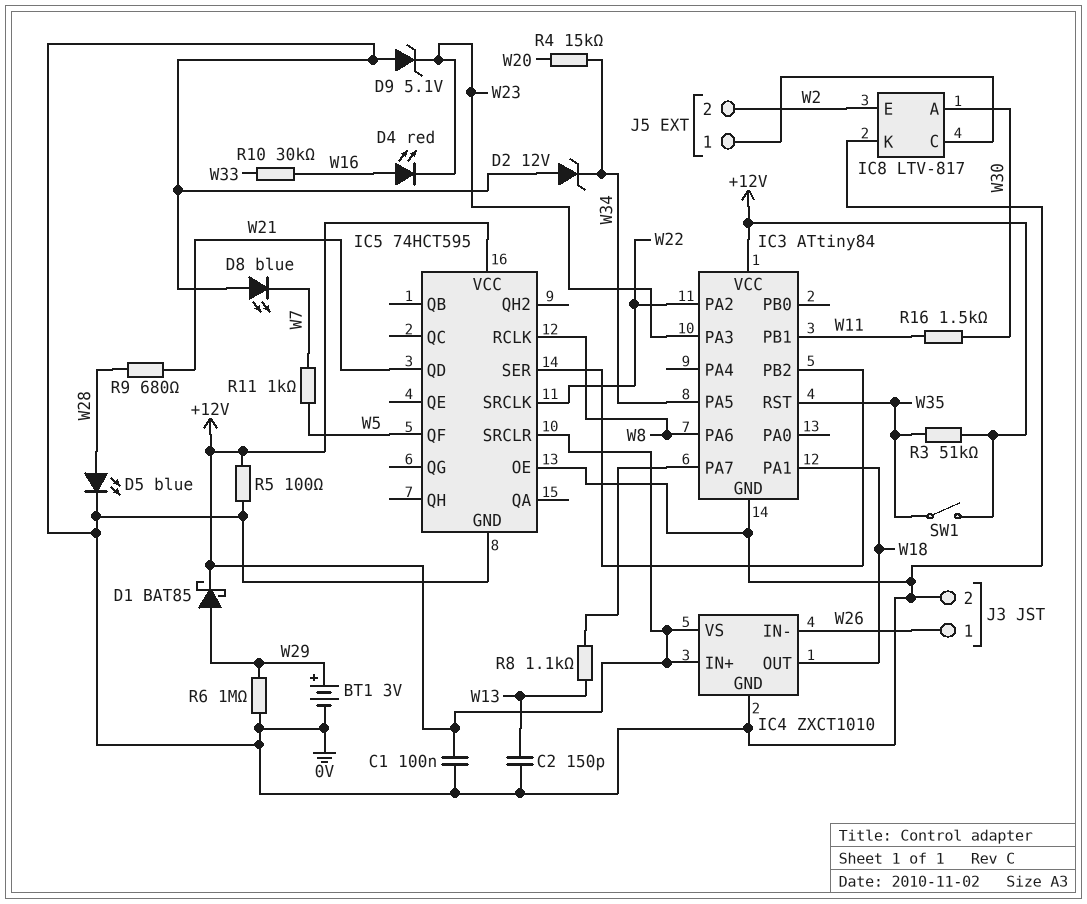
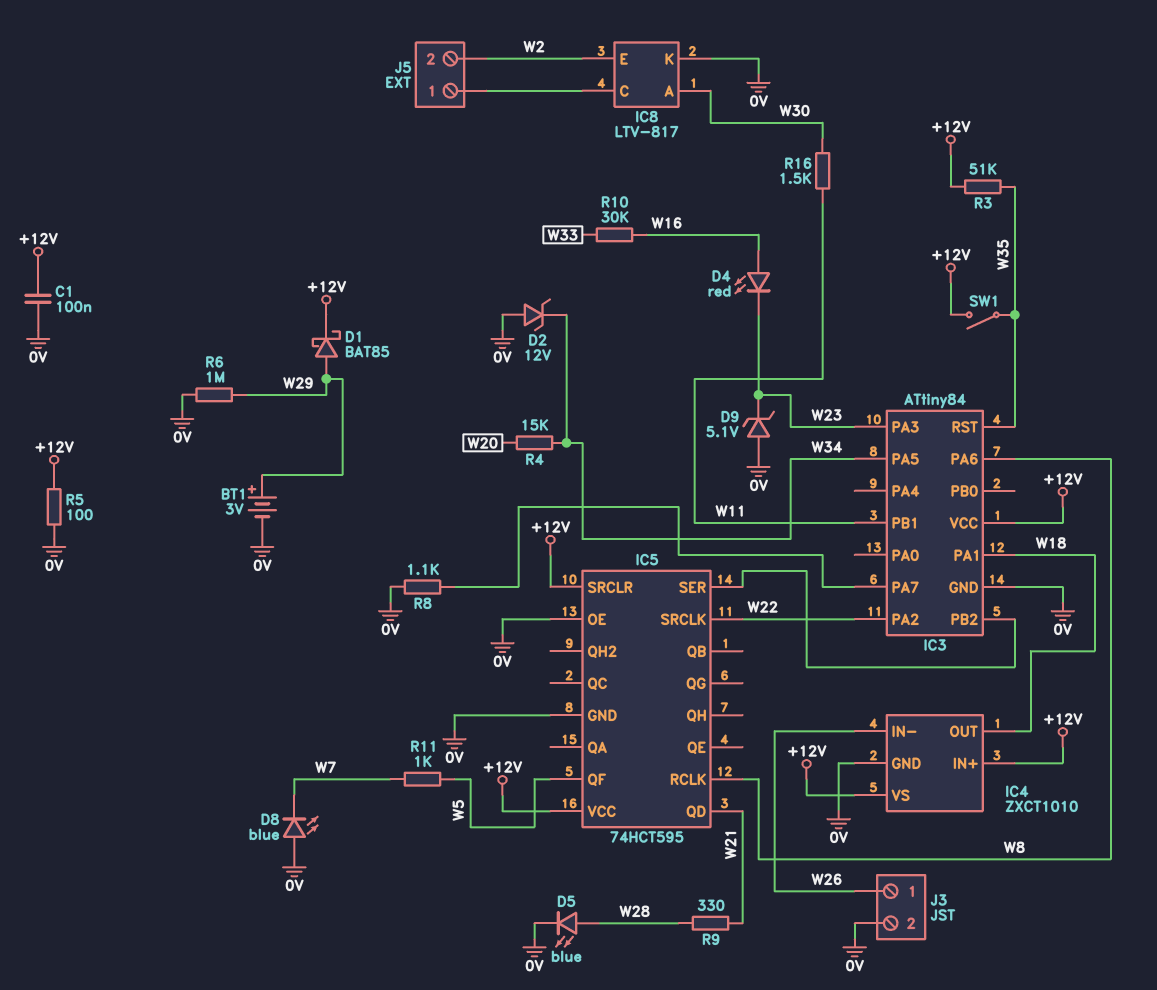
C2: 150pF (0V, W13) -> none
R8: 1.1k (IC3/PA7, W13) -> 1.1k (0V, IC3/PA7)
R9: 680 (W21, W28) -> 330 (W21, W28)

